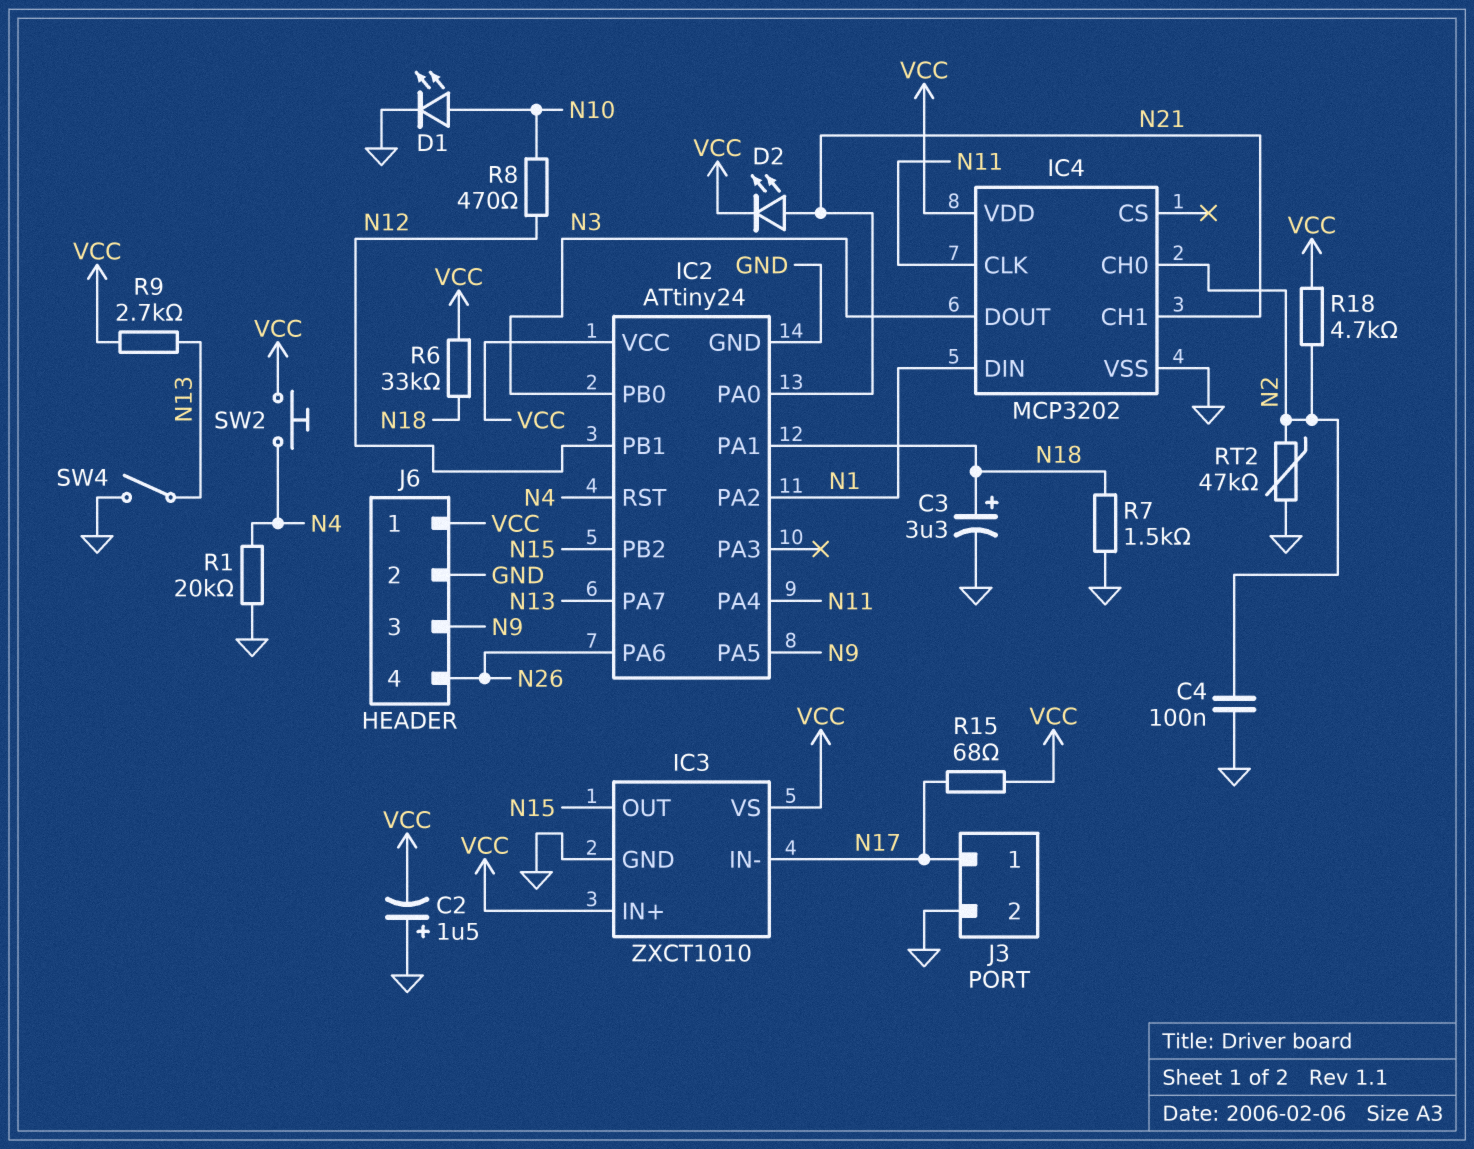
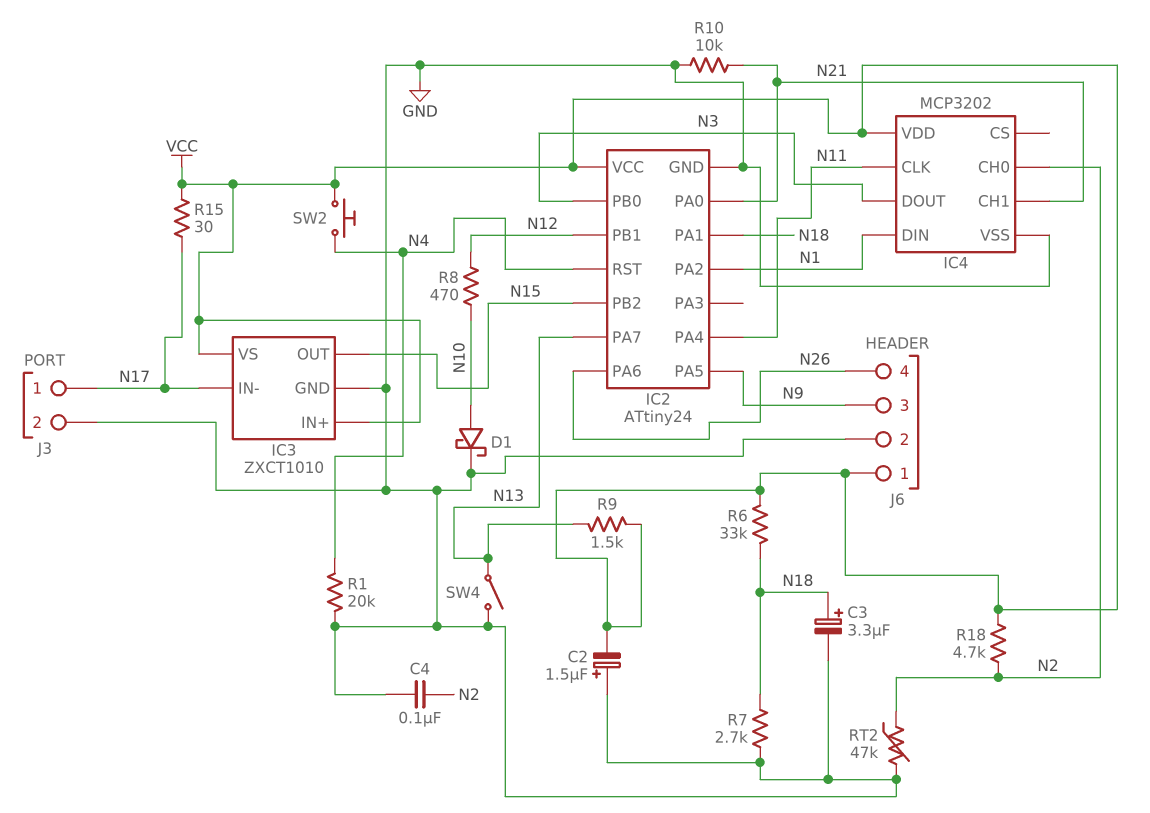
D1: LED (A N10, K GND) -> schottky (A N10, K GND)
D2: LED (A N21, K VCC) -> none
R7: 1.5k (GND, N18) -> 2.7k (GND, N18)
R9: 2.7k (N13, VCC) -> 1.5k (N13, VCC)
R10: none -> 10k (GND, N21)
R15: 68 (N17, VCC) -> 30 (N17, VCC)

